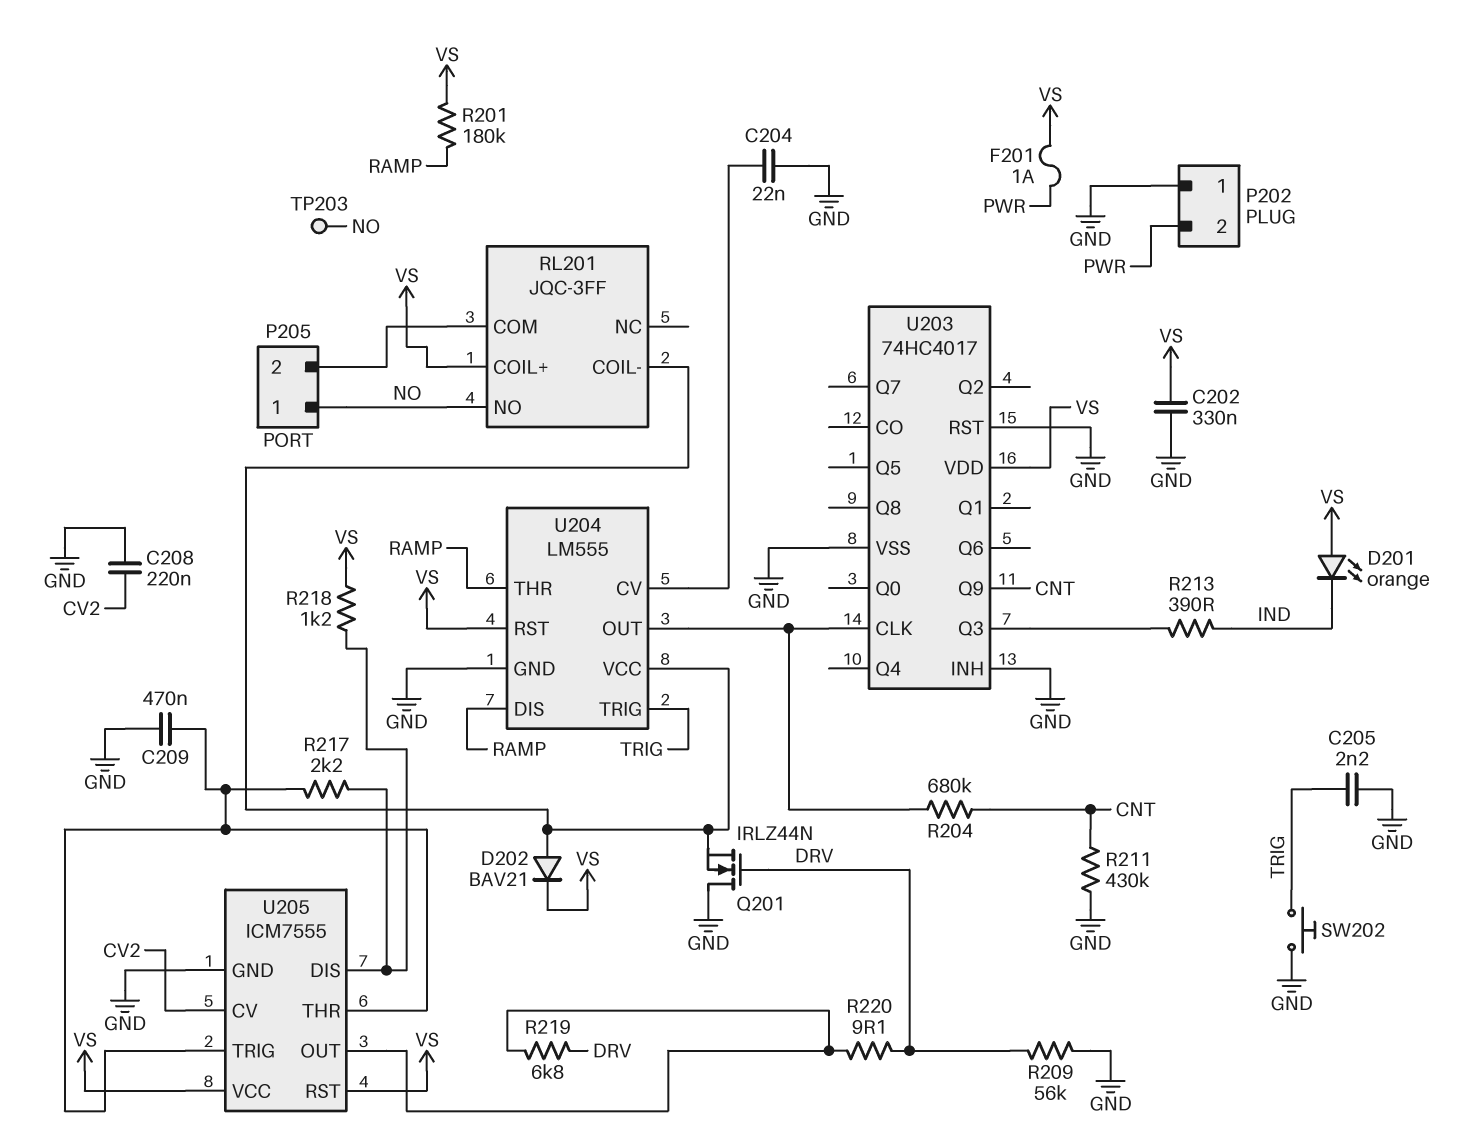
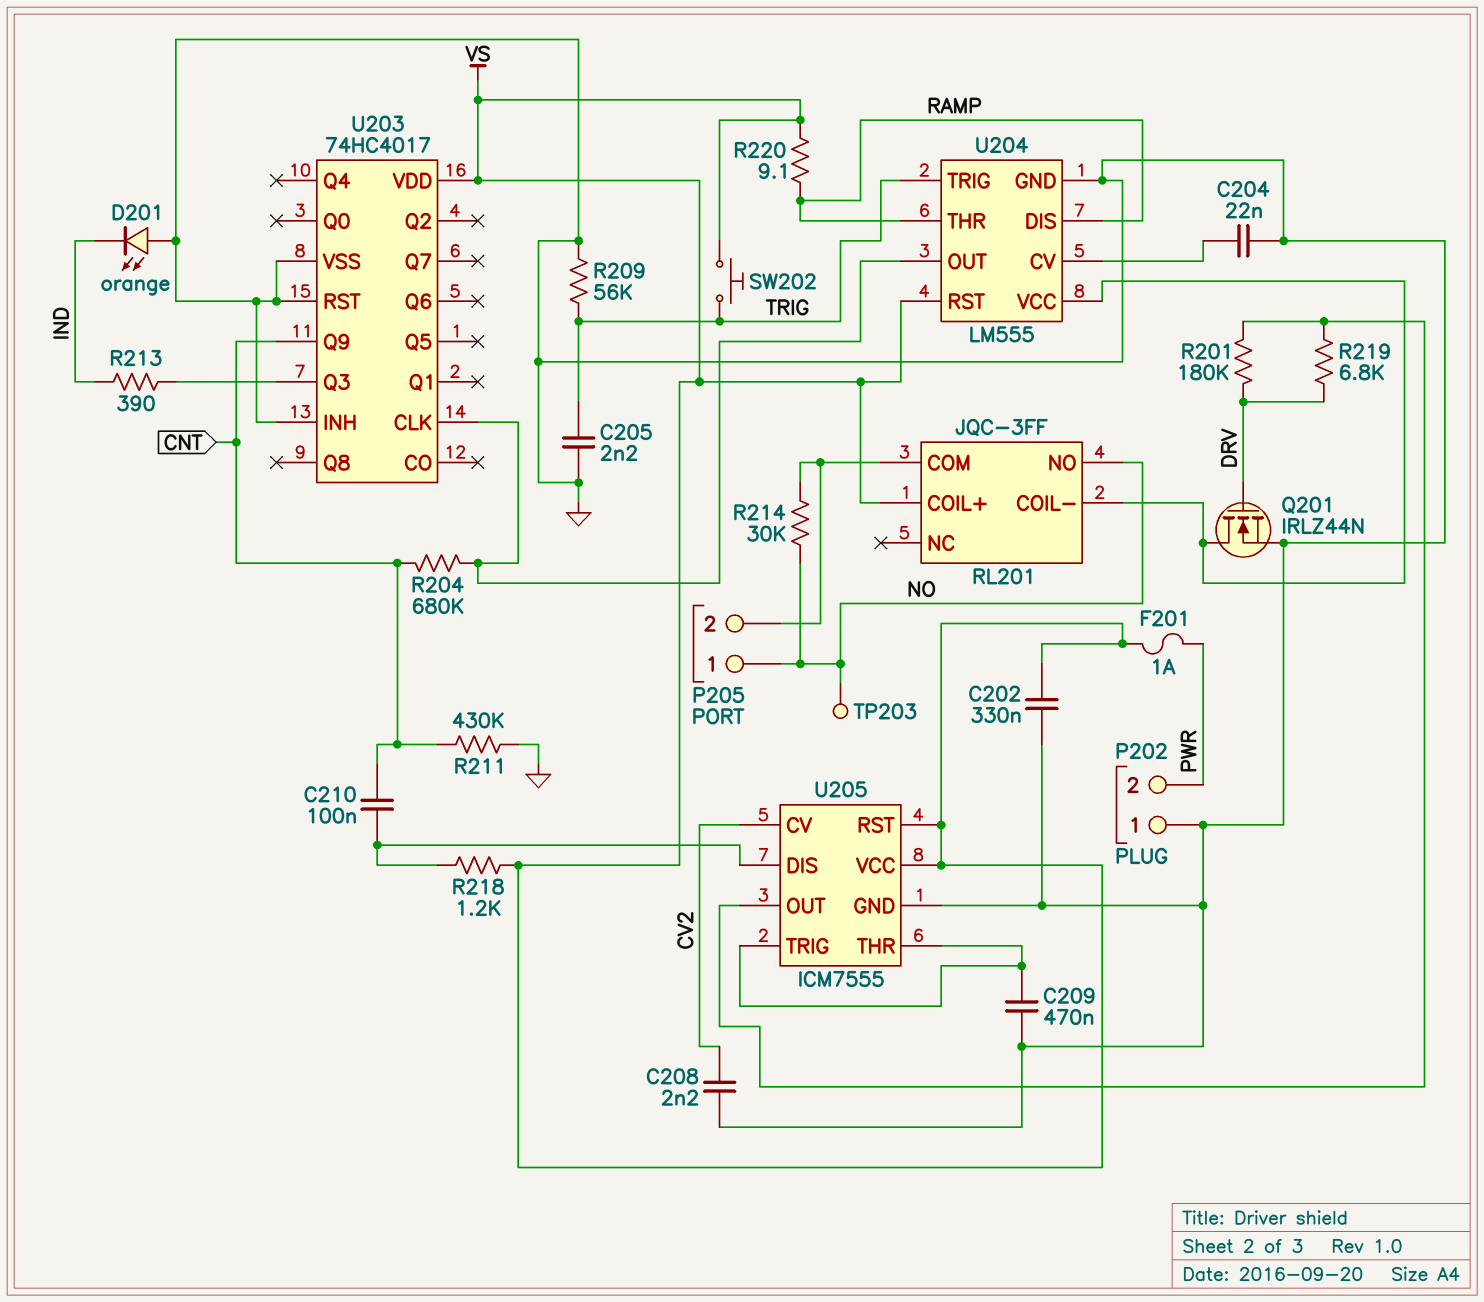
C208: 220nF (CV2, GND) -> 2.2nF (CV2, GND)
C210: none -> 100nF (CNT, U205/DIS)
D201: LED orange (A VS, K IND) -> LED orange (A GND, K IND)
D202: diode BAV21 (A RL201/COIL-, K VS) -> none
Q201: NMOS IRLZ44N (G DRV, D GND, S RL201/COIL-) -> NMOS IRLZ44N (G DRV, D RL201/COIL-, S GND)
R201: 180k (RAMP, VS) -> 180k (DRV, U205/OUT)
R209: 56k (DRV, GND) -> 56k (GND, TRIG)
R214: none -> 30k (NO, P205/2)
R217: 2.2k (U205/DIS, U205/THR) -> none
R220: 9.1 (DRV, U205/OUT) -> 9.1 (RAMP, VS)
SW202: button (GND, TRIG) -> button (TRIG, VS)

